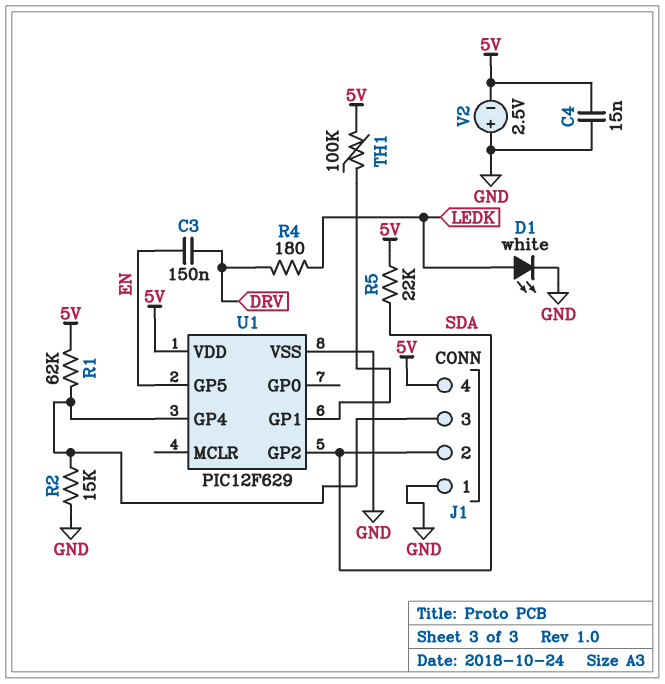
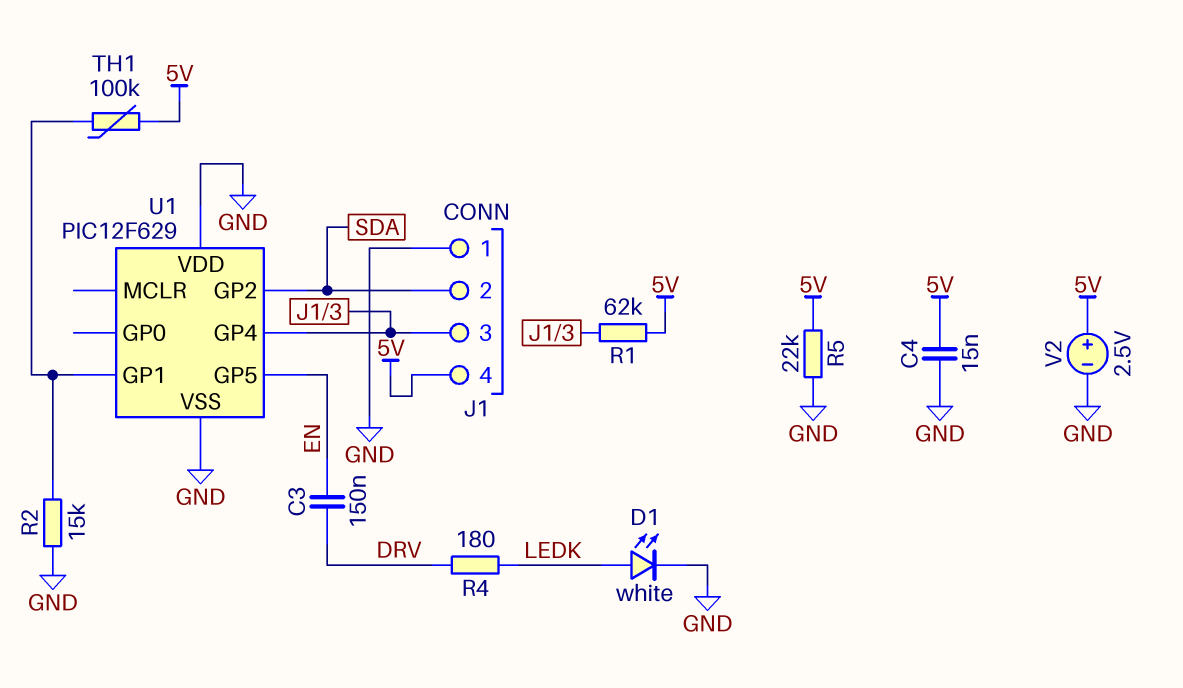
R2: 15k (GND, J1/3) -> 15k (GND, U1/GP1)
R5: 22k (5V, SDA) -> 22k (5V, GND)
U1 pin VDD: 5V -> GND
V2: 2.5V (plus GND, minus 5V) -> 2.5V (plus 5V, minus GND)

